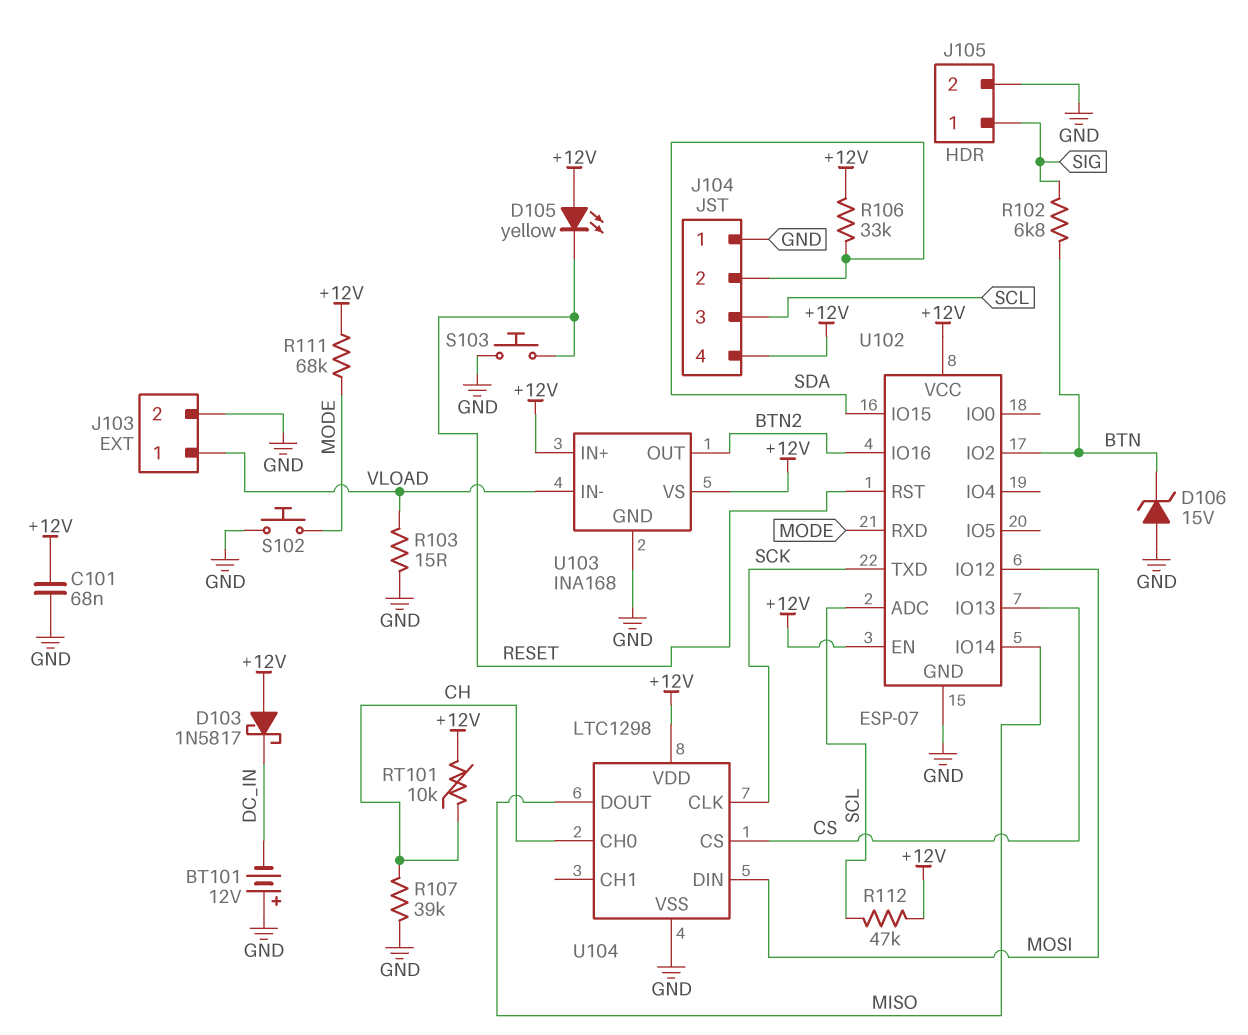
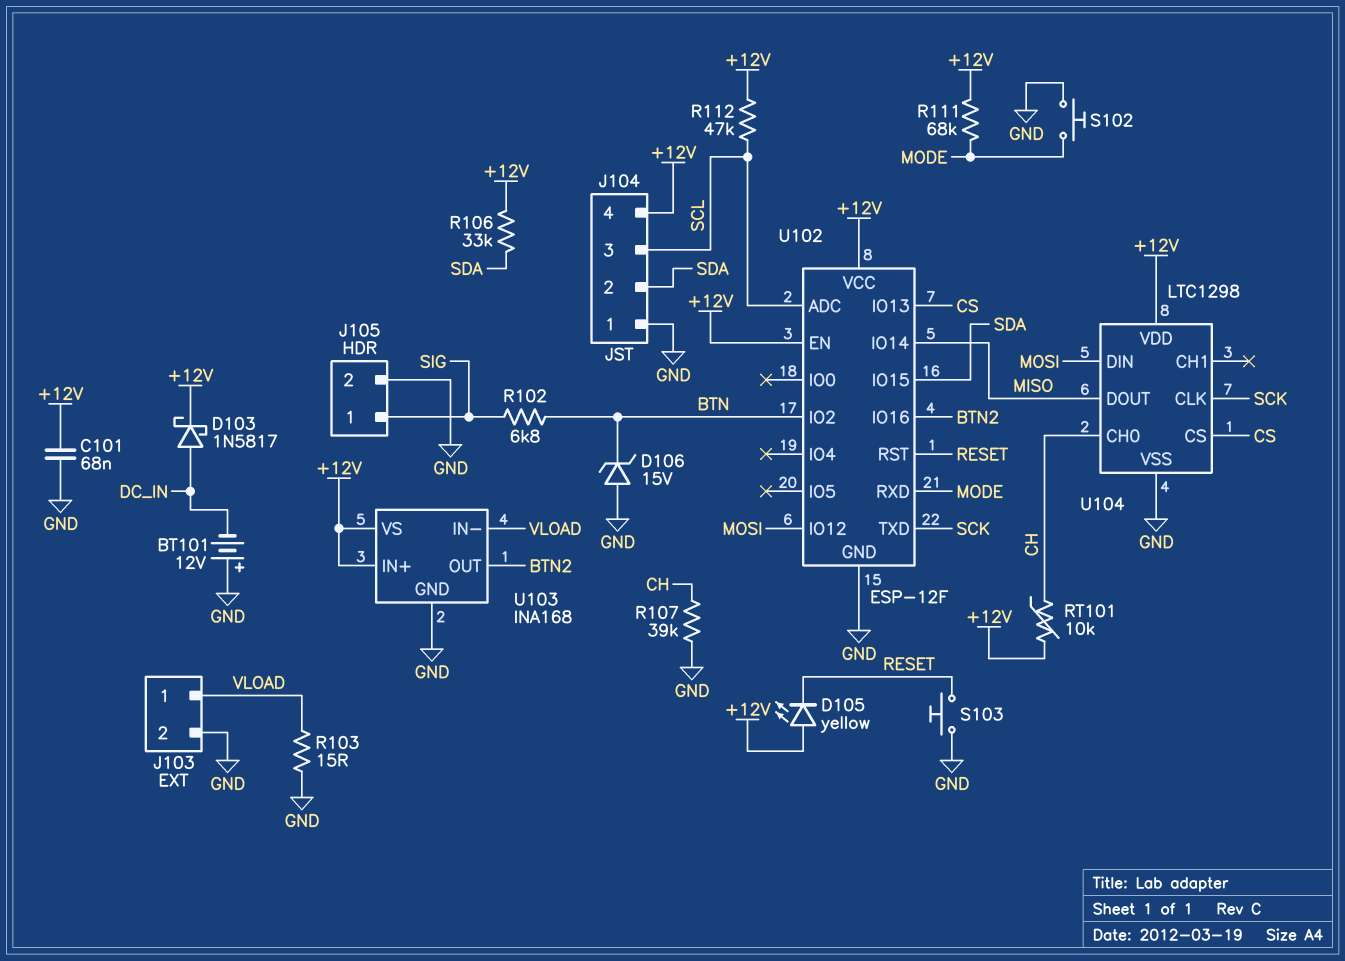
D103: schottky 1N5817 (A +12V, K DC_IN) -> schottky 1N5817 (A DC_IN, K +12V)
U102: ESP-07 -> ESP-12F

